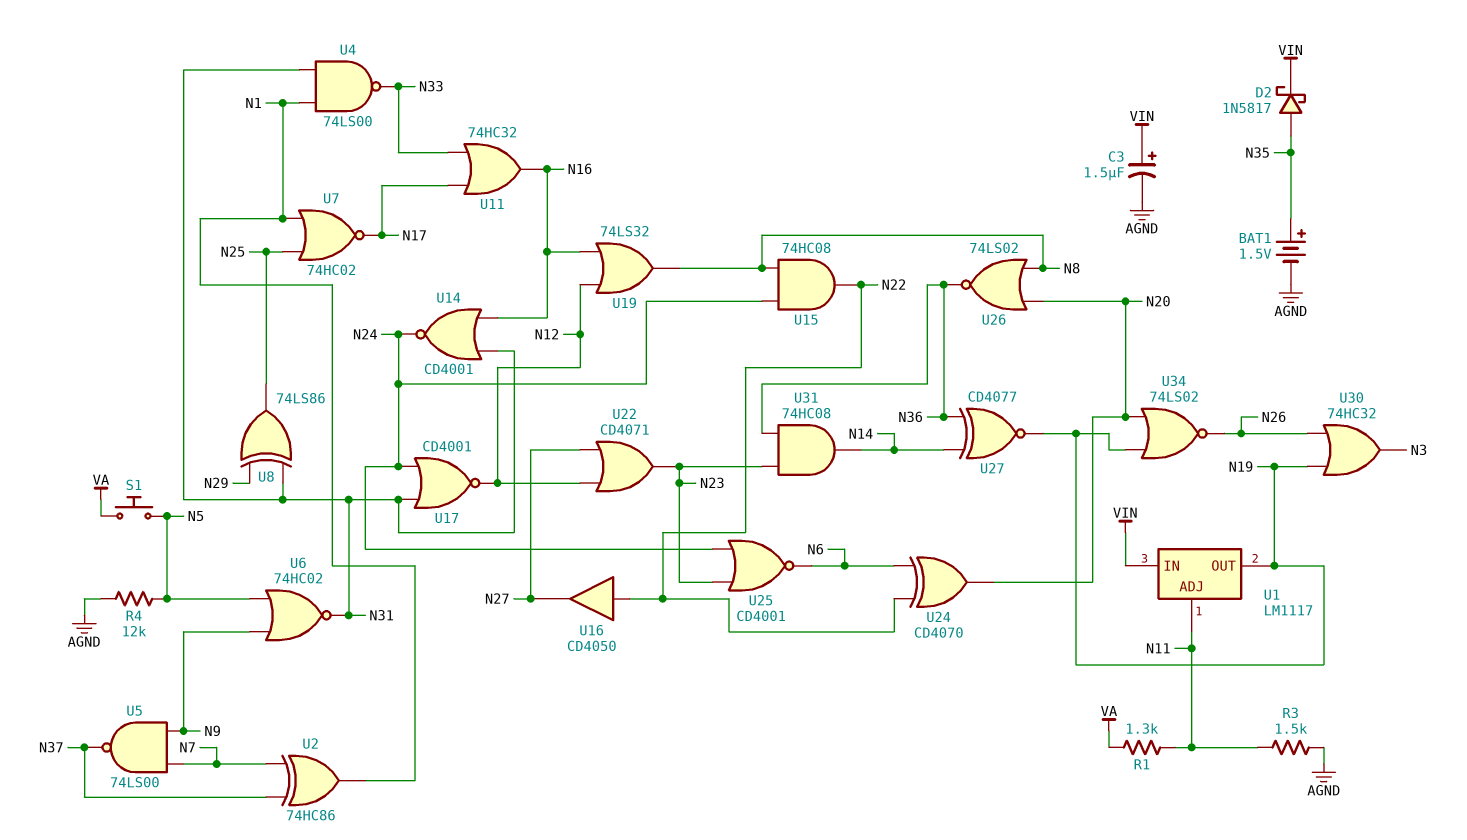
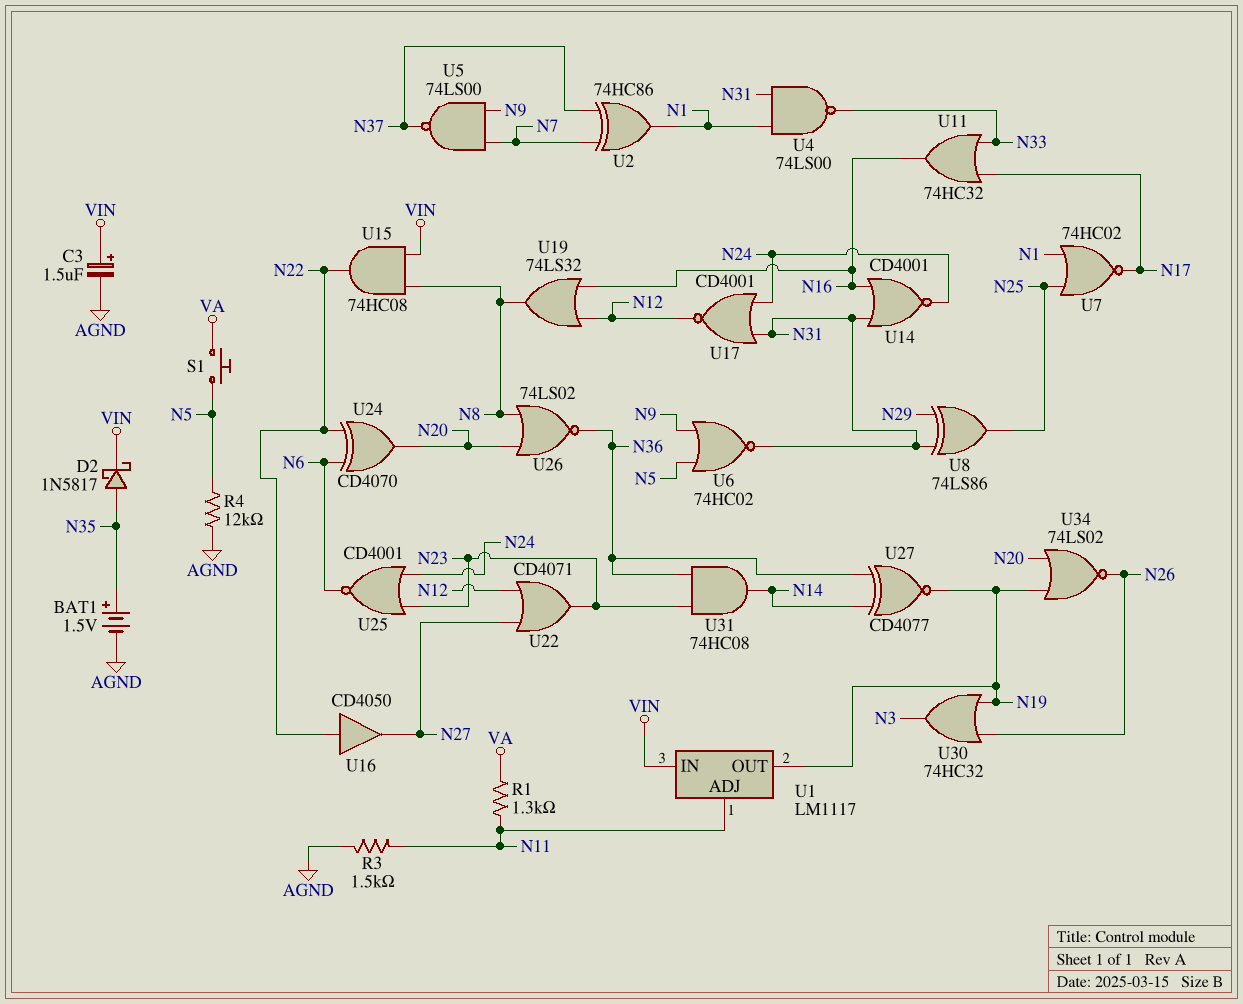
U15: AND 74HC08 (in N8, in N24, out N22) -> AND 74HC08 (in N8, in VIN, out N22)

